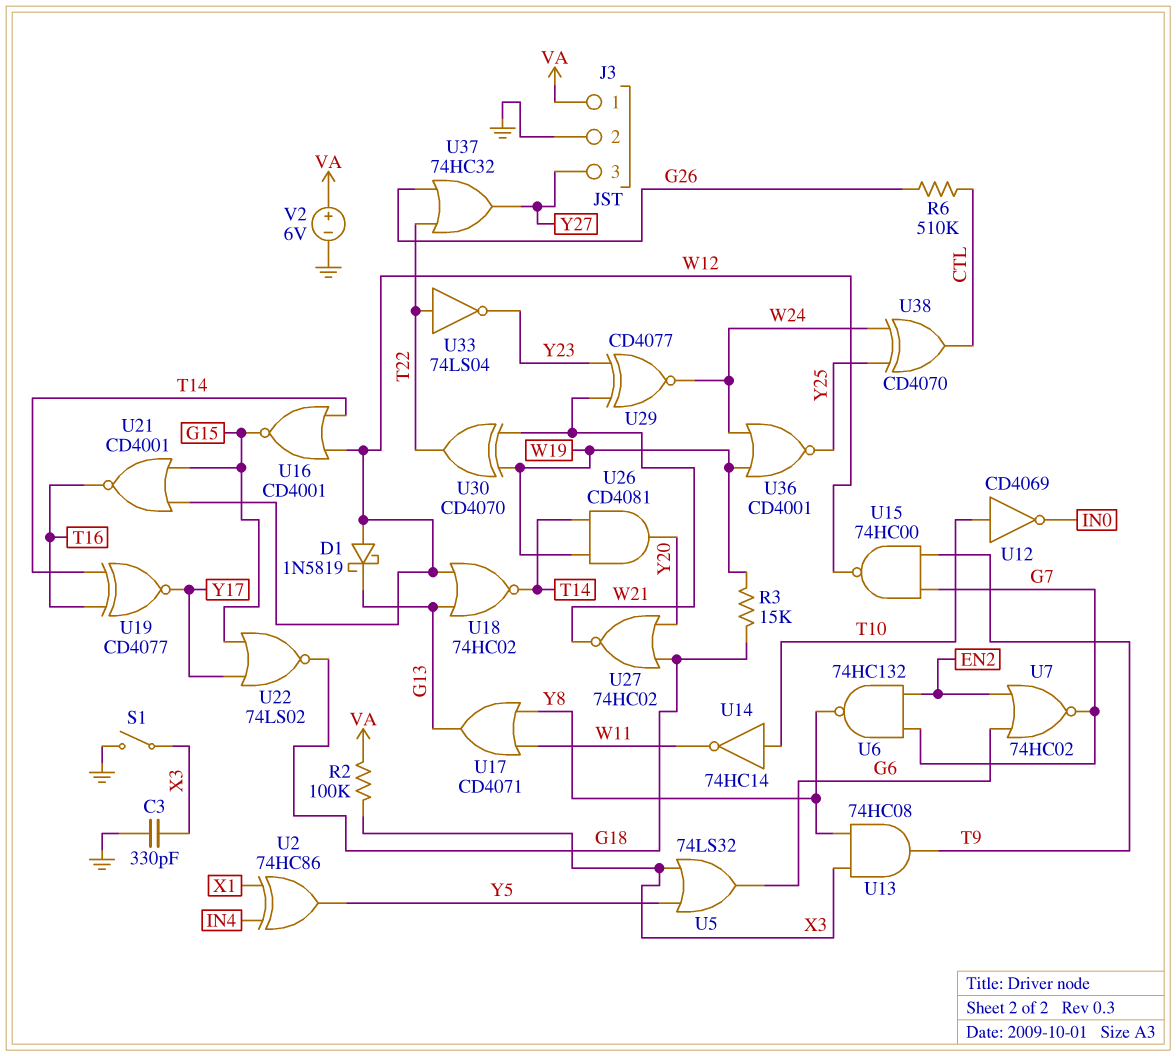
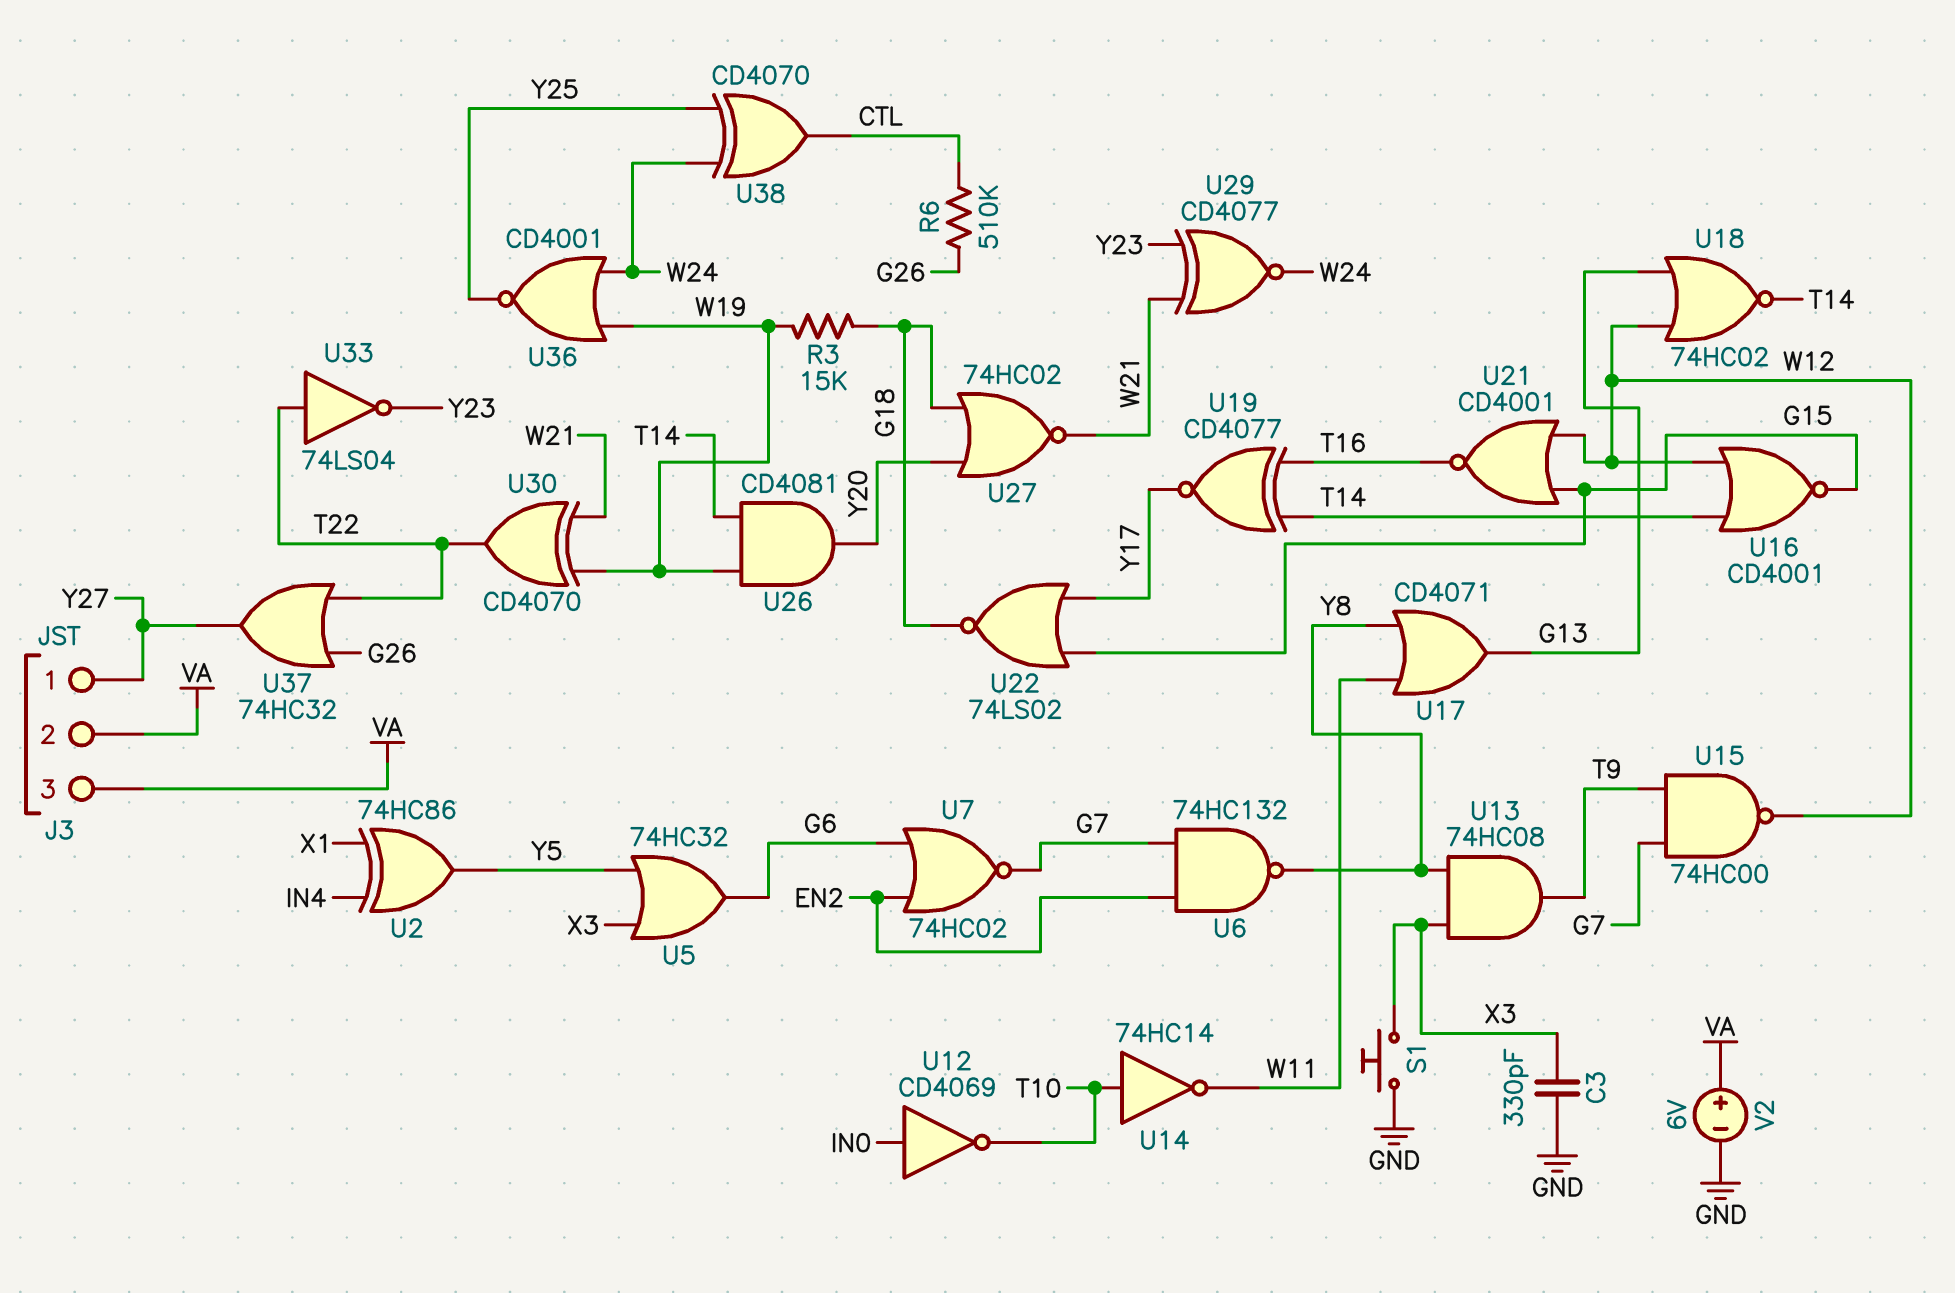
D1: schottky 1N5819 (A W12, K G13) -> none
J3 pin 1: VA -> Y27
J3 pin 2: GND -> VA
J3 pin 3: Y27 -> VA
R2: 100k (VA, X3) -> none
S1: switch (GND, X3) -> button (GND, X3)
U5: OR 74LS32 (in X3, in Y5, out G6) -> OR 74HC32 (in X3, in Y5, out G6)
U12: NOT CD4069 (in T10, out IN0) -> NOT CD4069 (in IN0, out T10)

